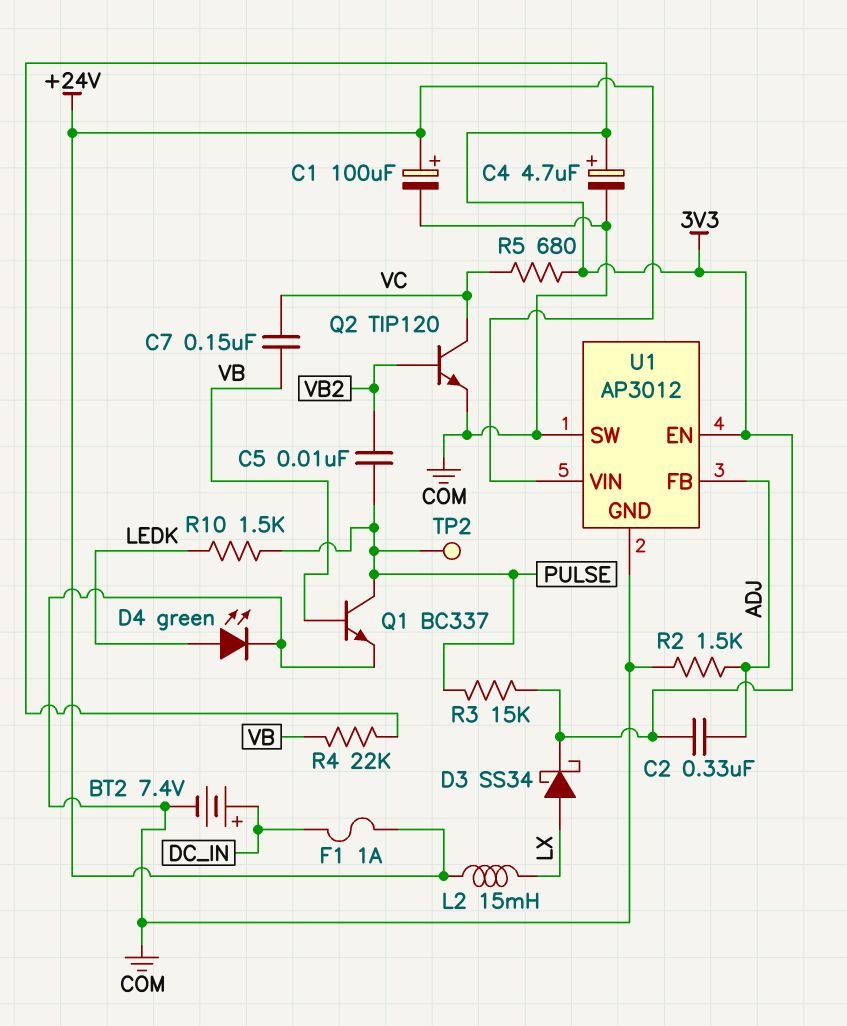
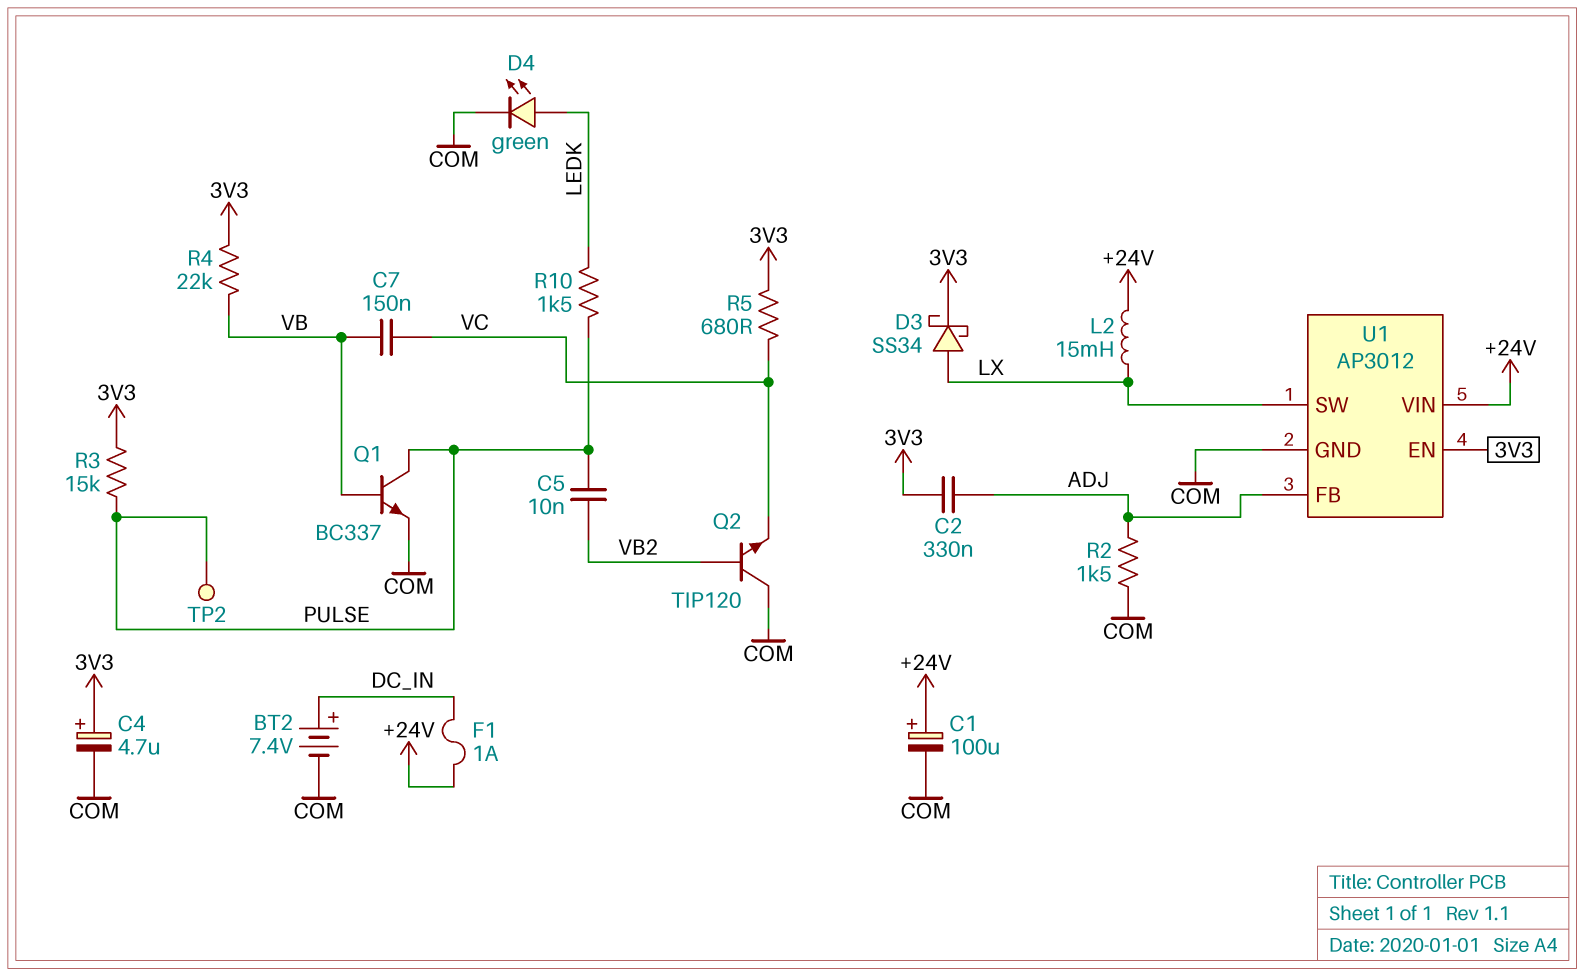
Q2: NPN TIP120 (B VB2, C VC, E COM) -> NPN TIP120 (B VB2, C COM, E VC)
U1 pin SW: COM -> LX

